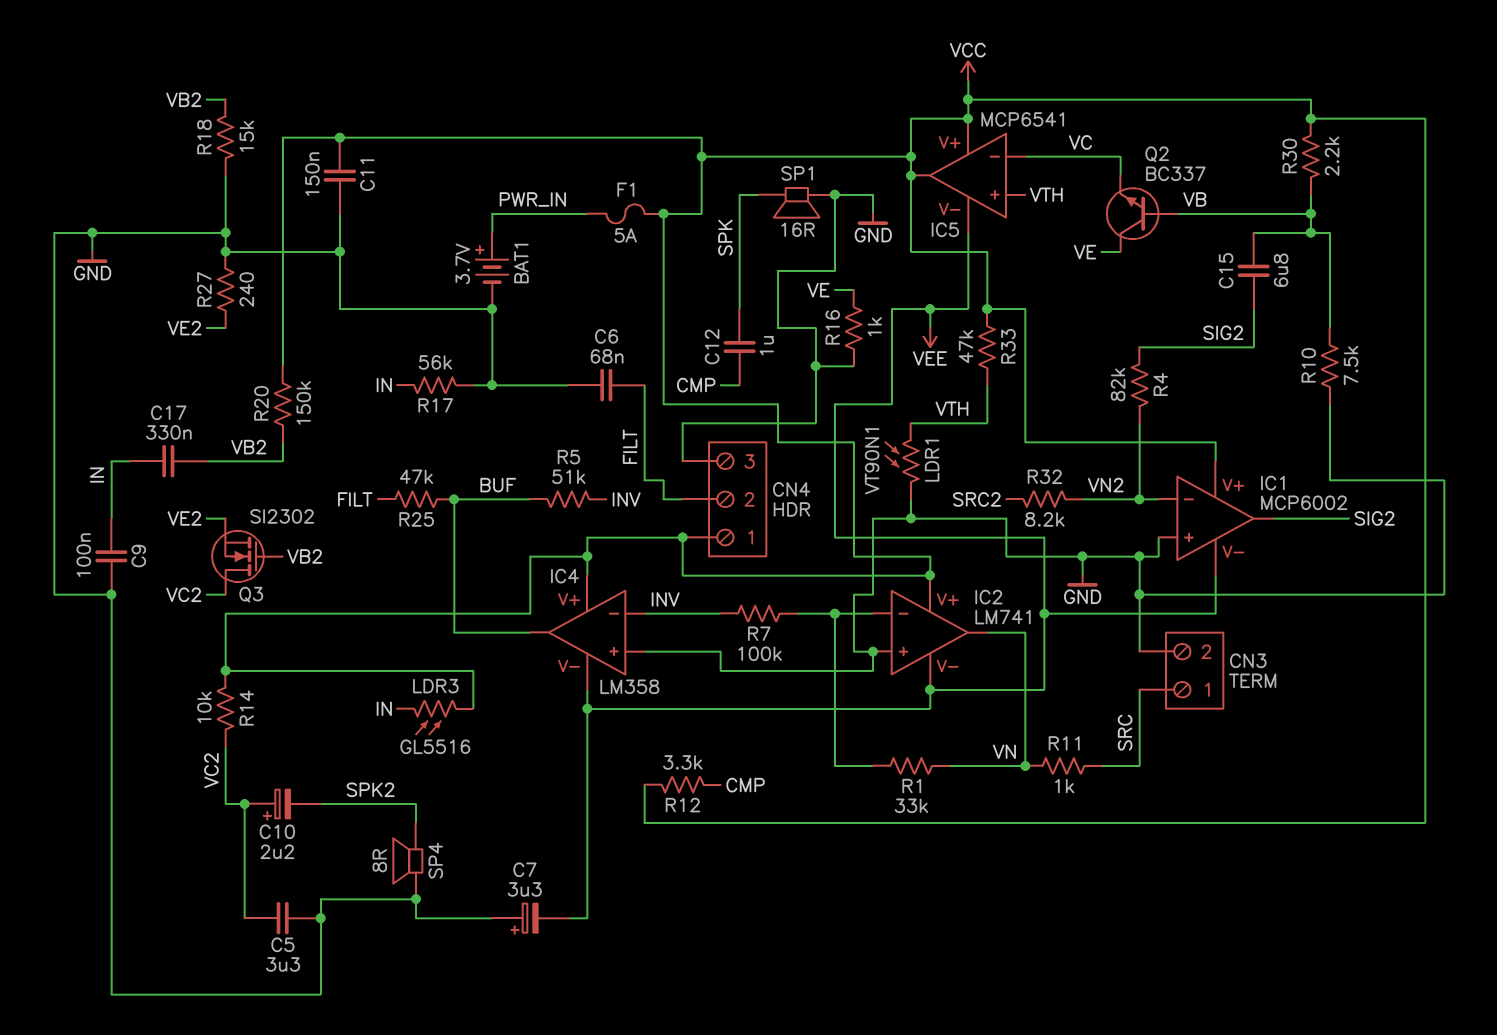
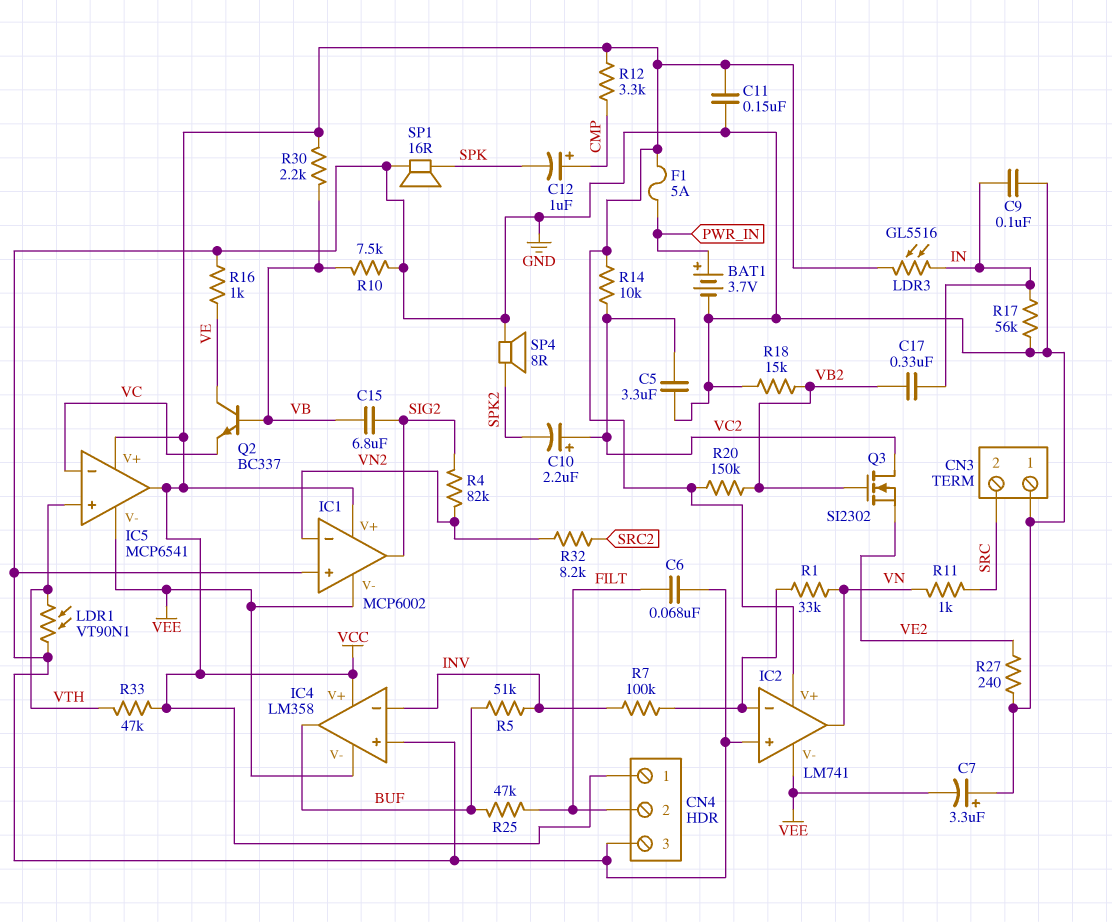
C12: 1uF (CMP, SPK) -> 1uF (plus CMP, minus SPK)
CN3 pin 1: SRC -> GND
CN3 pin 2: GND -> SRC

